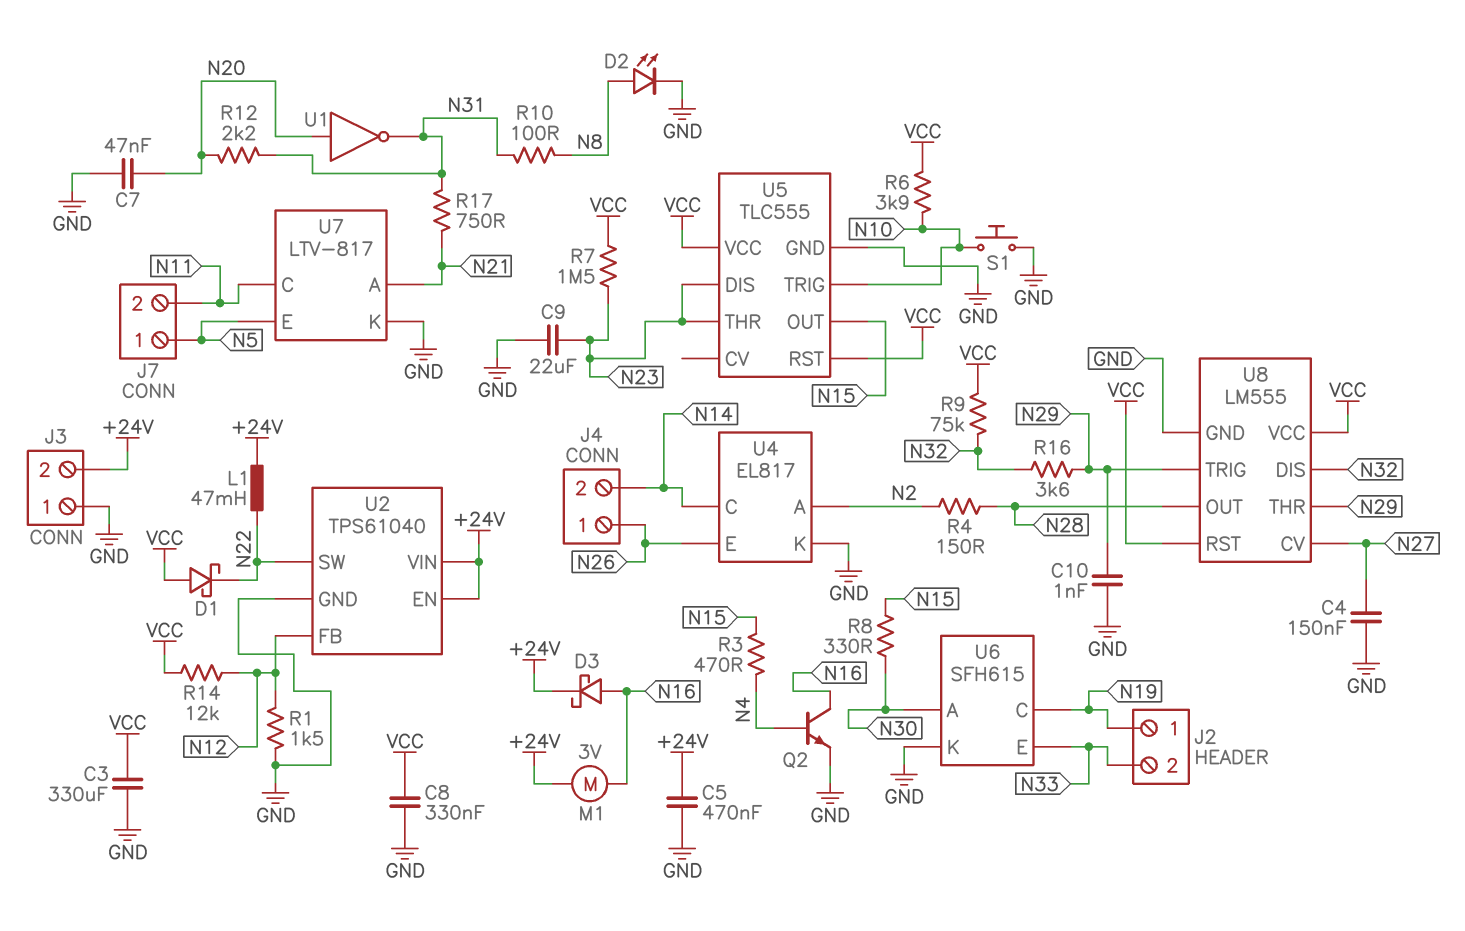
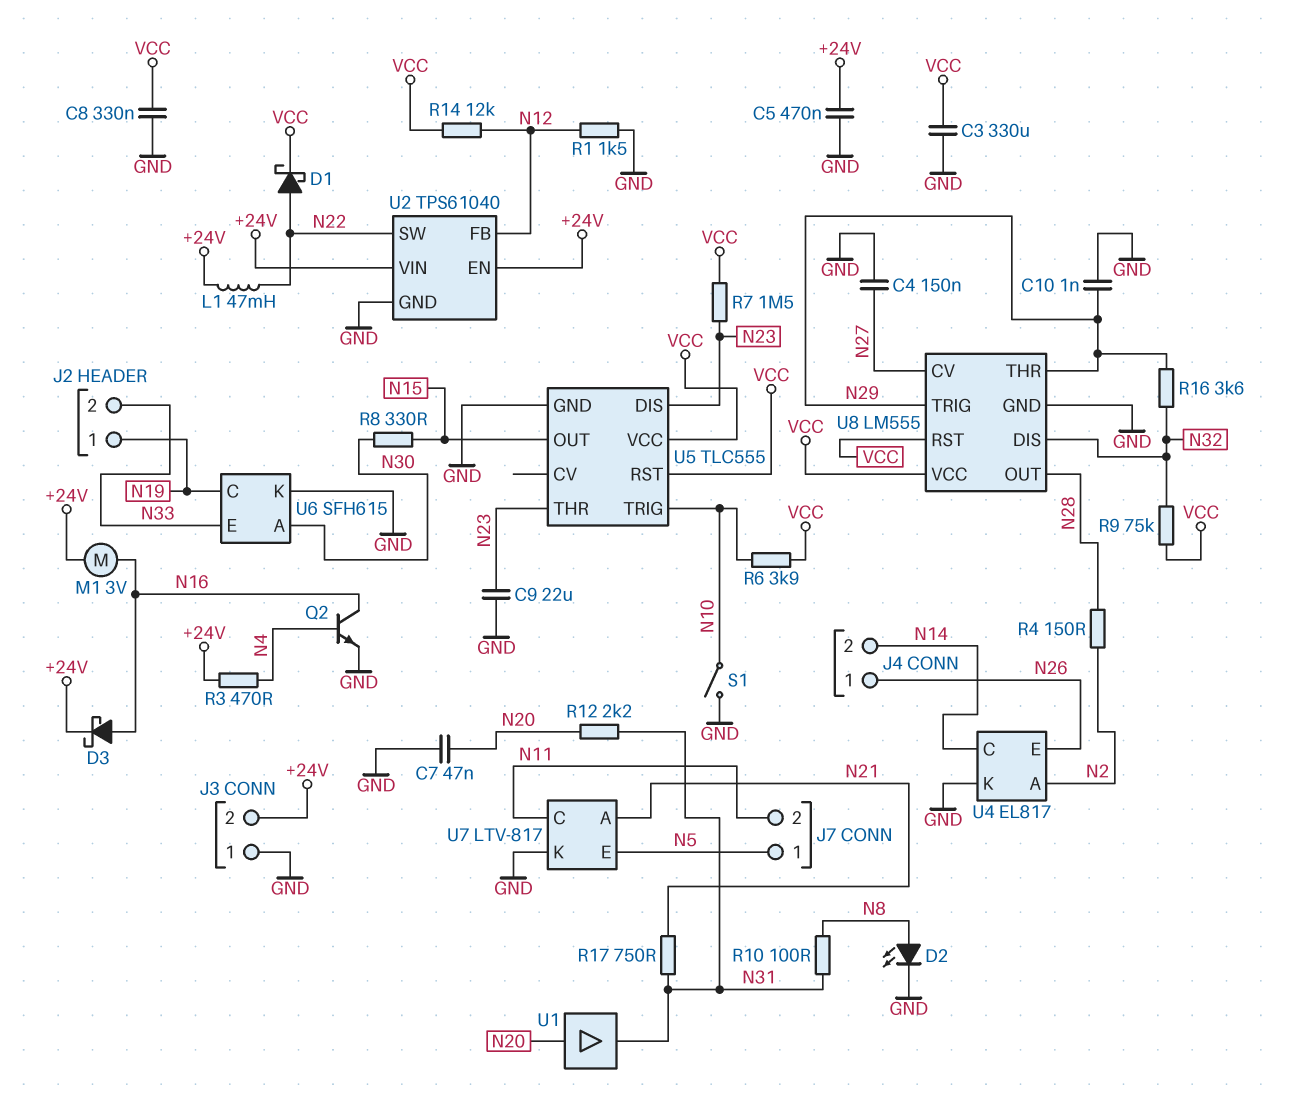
D1: schottky (A VCC, K N22) -> schottky (A N22, K VCC)
R3: 470 (N4, N15) -> 470 (+24V, N4)
S1: button (GND, N10) -> switch (GND, N10)
U1: NOT (in N20, out N31) -> buffer (in N20, out N31)

